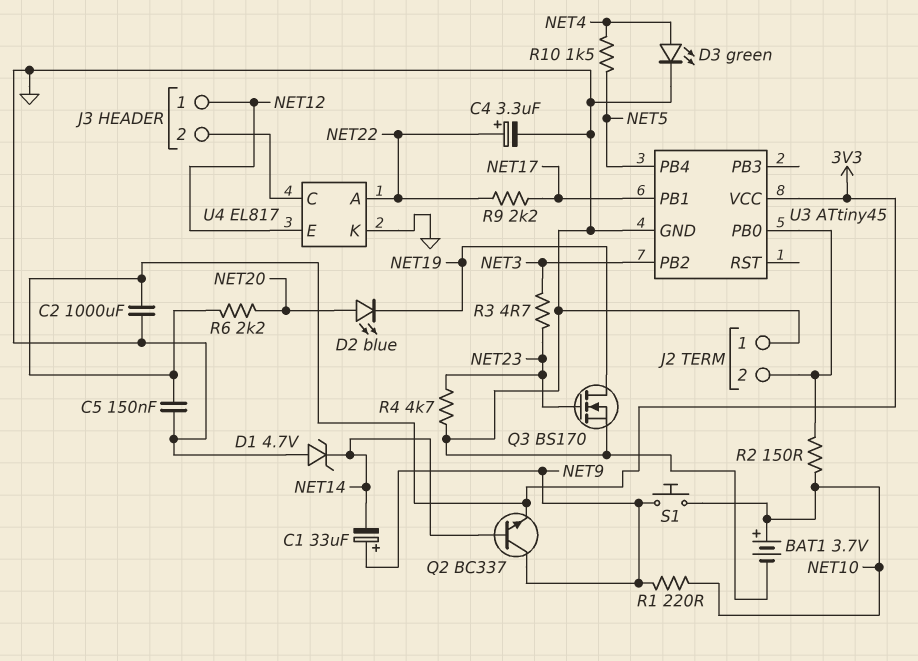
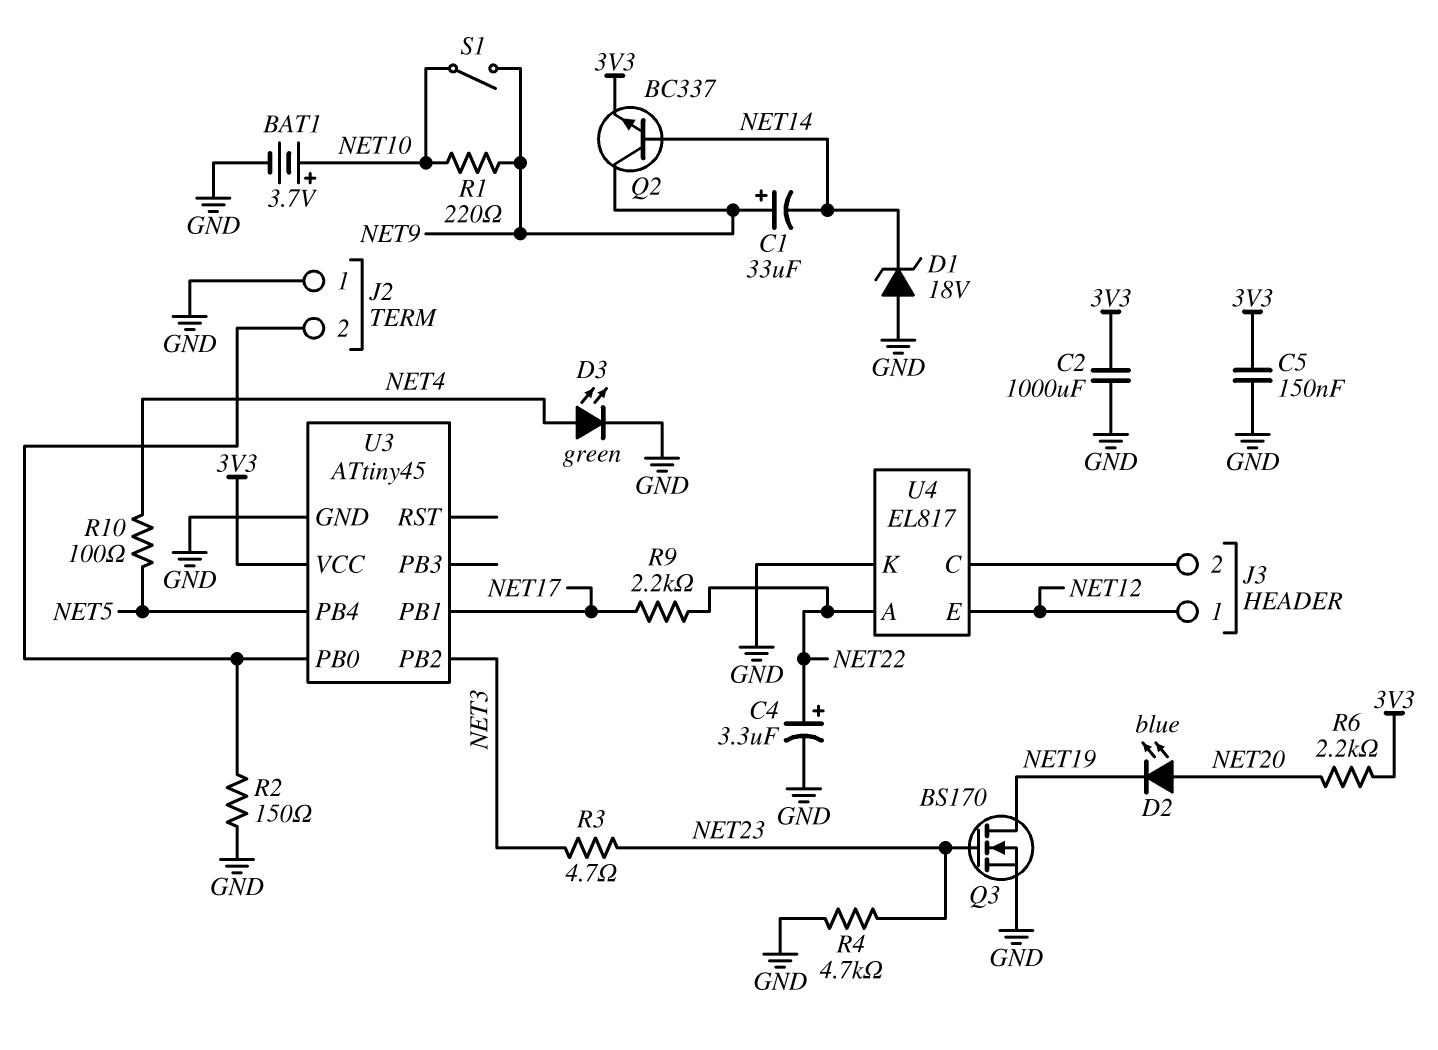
D1: zener 4.7V (A GND, K NET14) -> zener 18V (A GND, K NET14)
R2: 150 (J2/2, NET10) -> 150 (GND, J2/2)
R10: 1.5k (NET4, NET5) -> 100 (NET4, NET5)
S1: button (NET9, NET10) -> switch (NET9, NET10)

